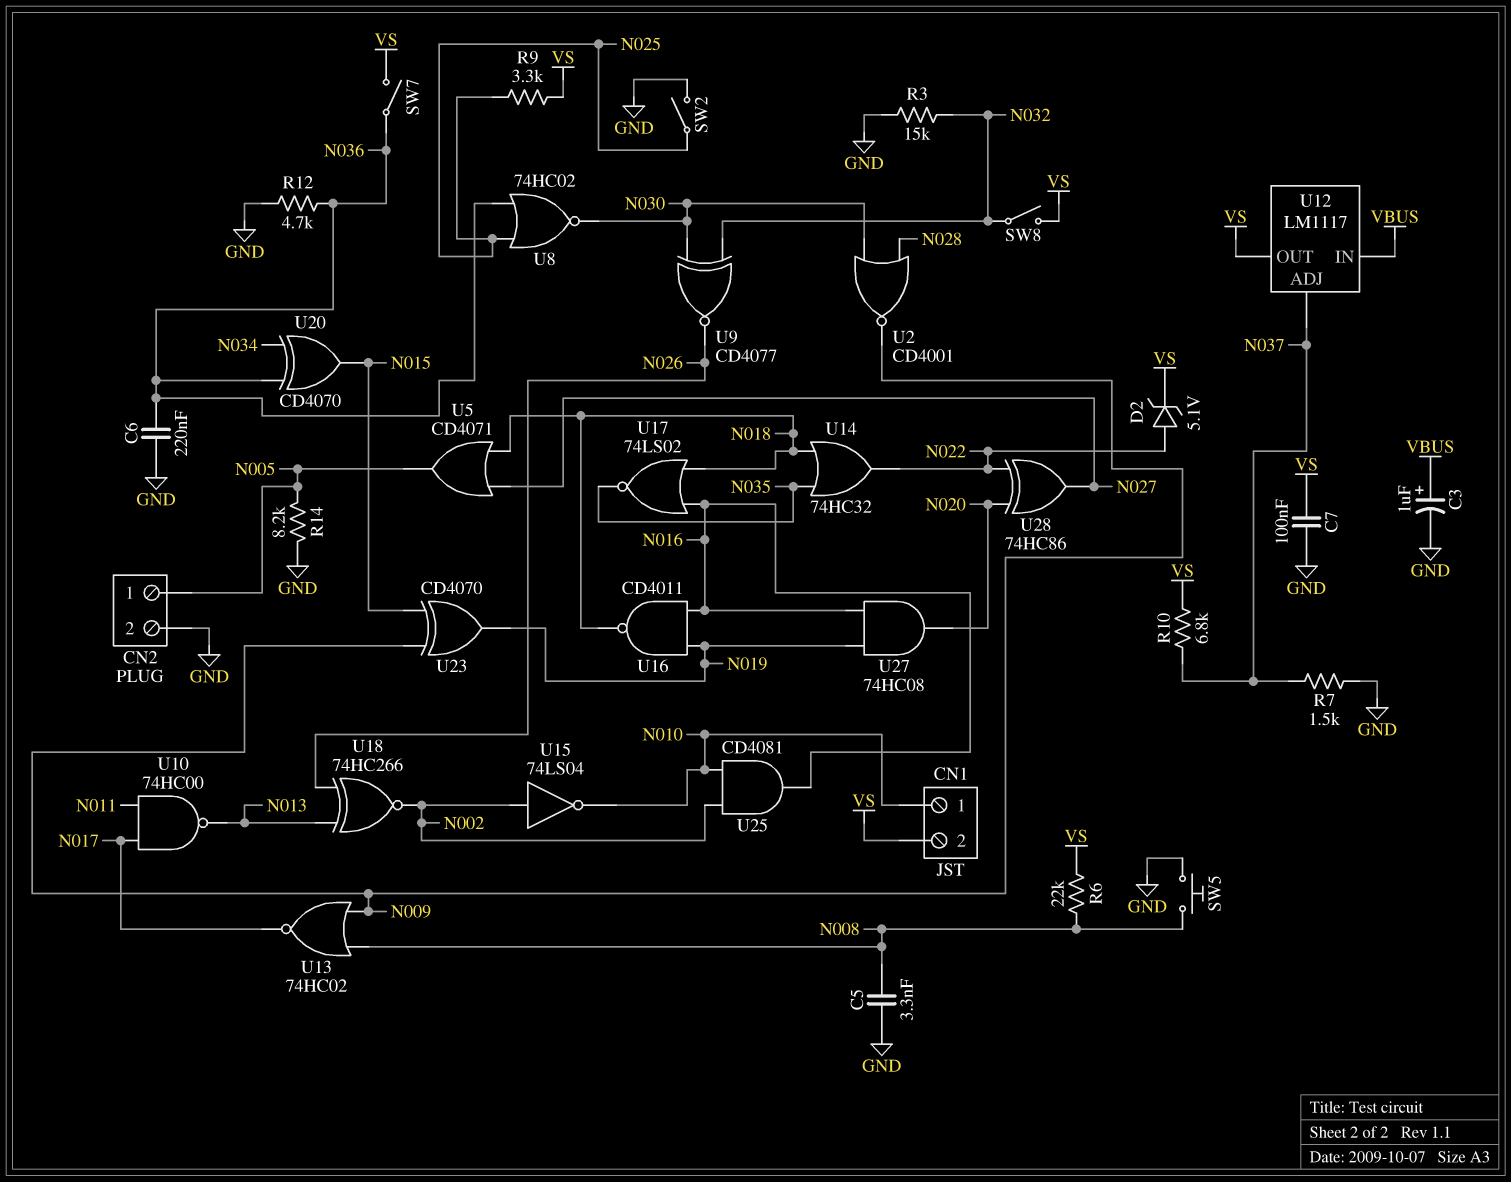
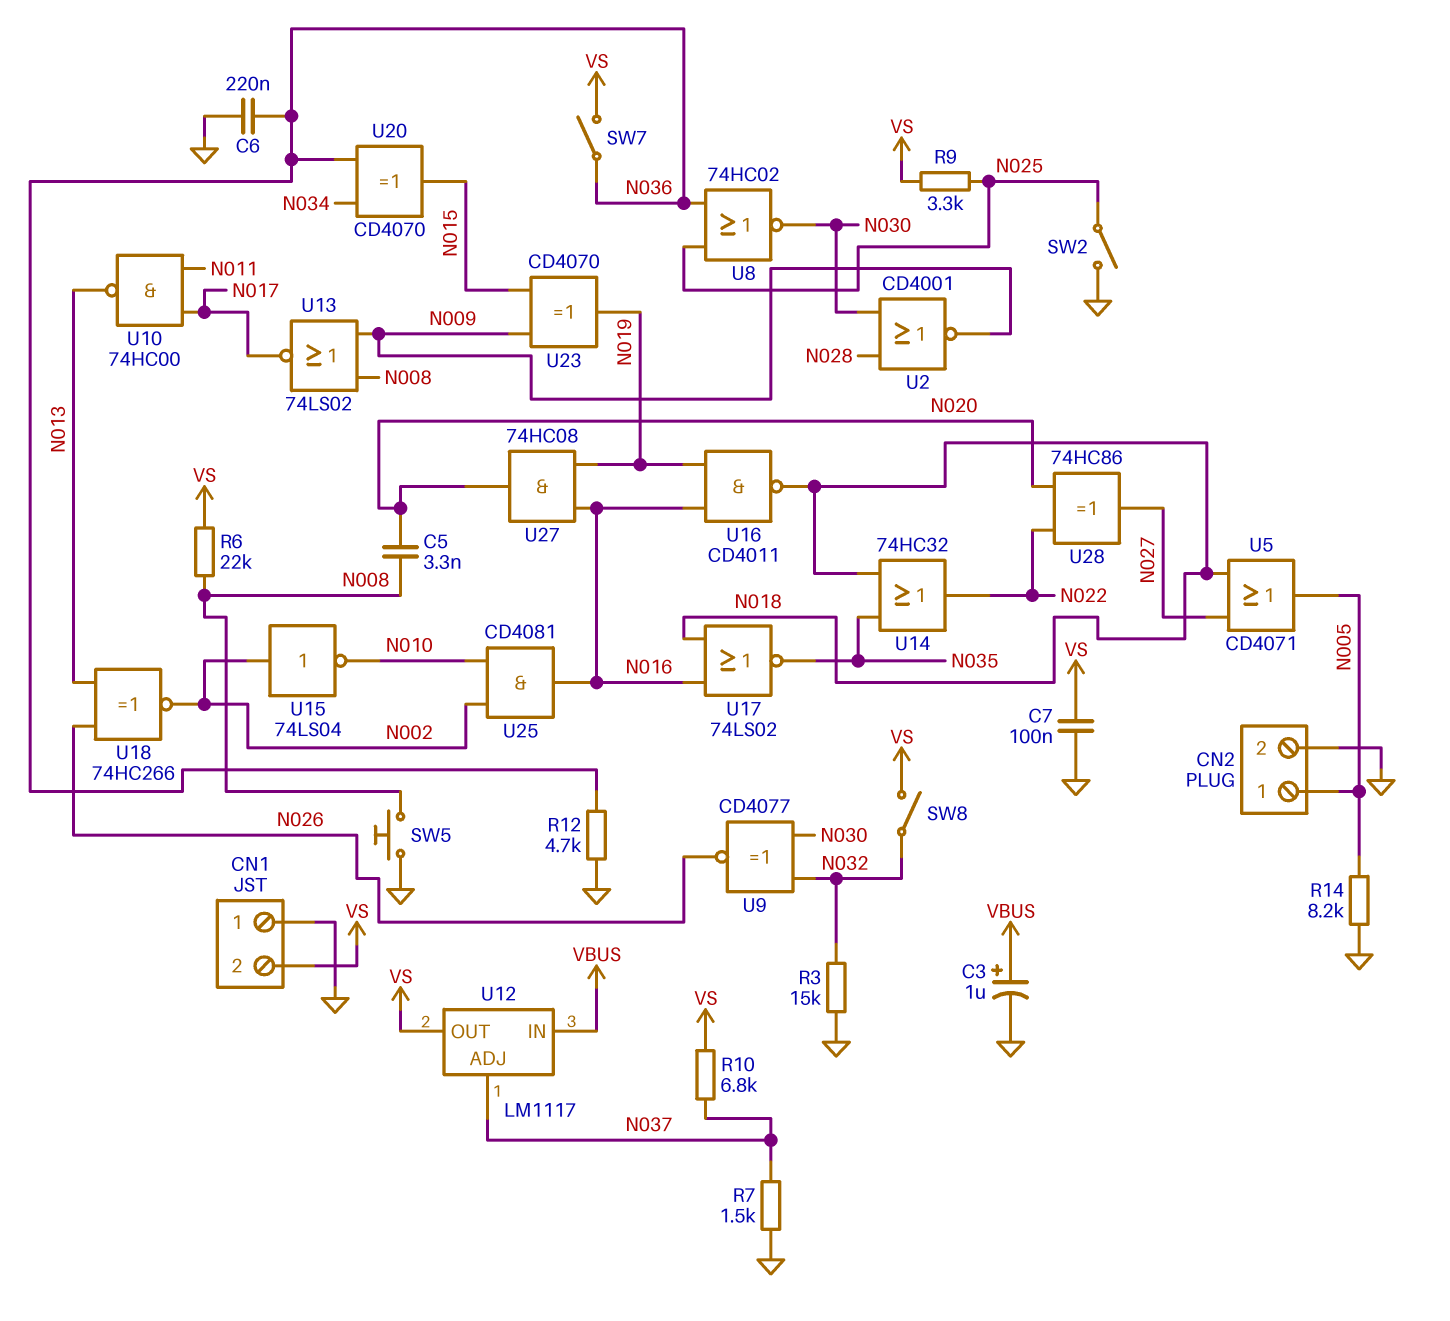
C5: 3.3nF (GND, N008) -> 3.3nF (N008, N020)
CN1 pin 1: N010 -> GND
D2: zener 5.1V (A N022, K VS) -> none
U13: NOR 74HC02 (in N008, in N009, out N017) -> NOR 74LS02 (in N008, in N009, out N017)

